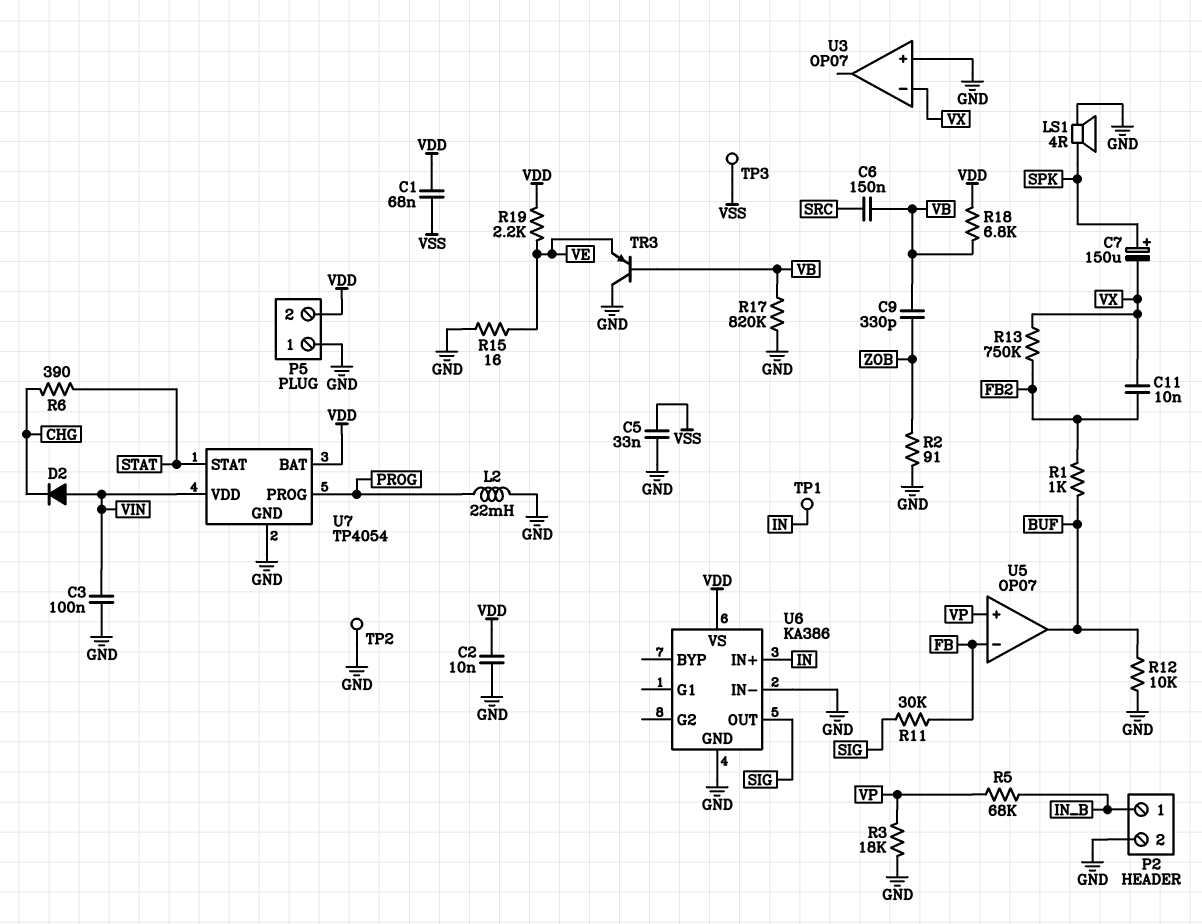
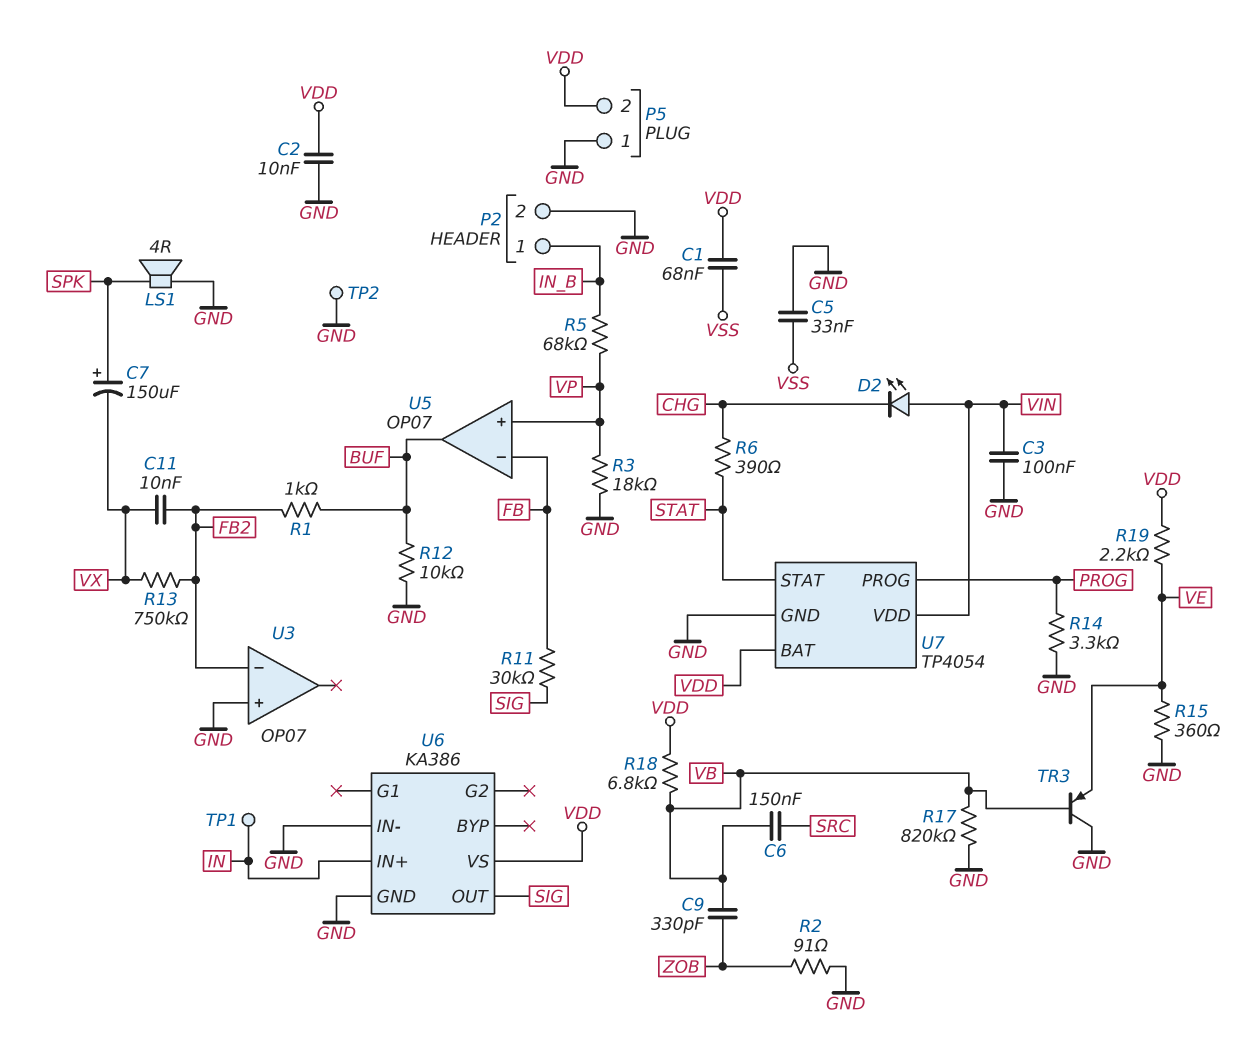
D2: diode (A VIN, K CHG) -> LED (A VIN, K CHG)
L2: 22mH (GND, PROG) -> none
R14: none -> 3.3k (GND, PROG)
R15: 16 (GND, VE) -> 360 (GND, VE)
TP3: test point (VSS) -> none
U3 pin in-: VX -> FB2

